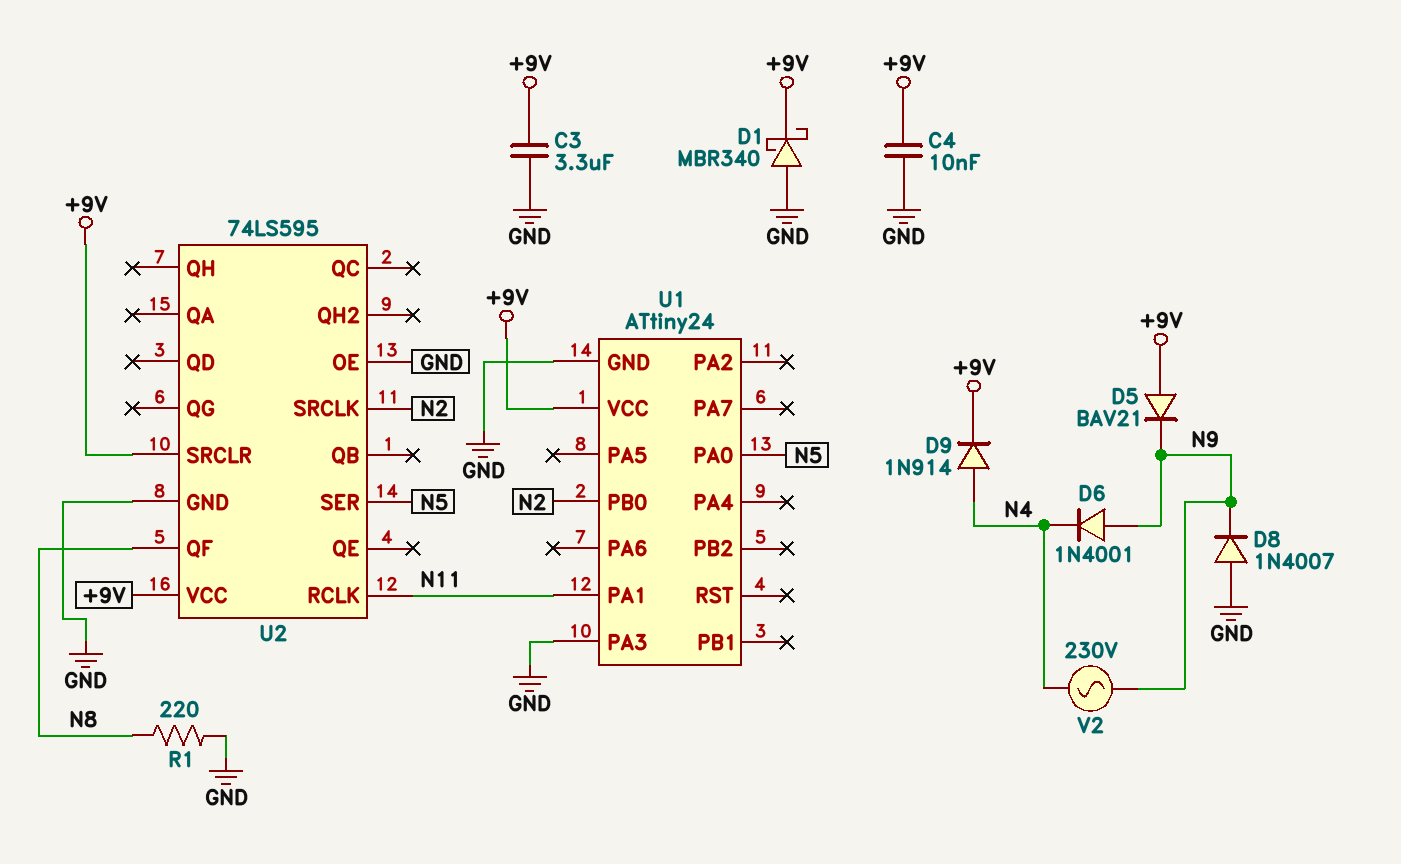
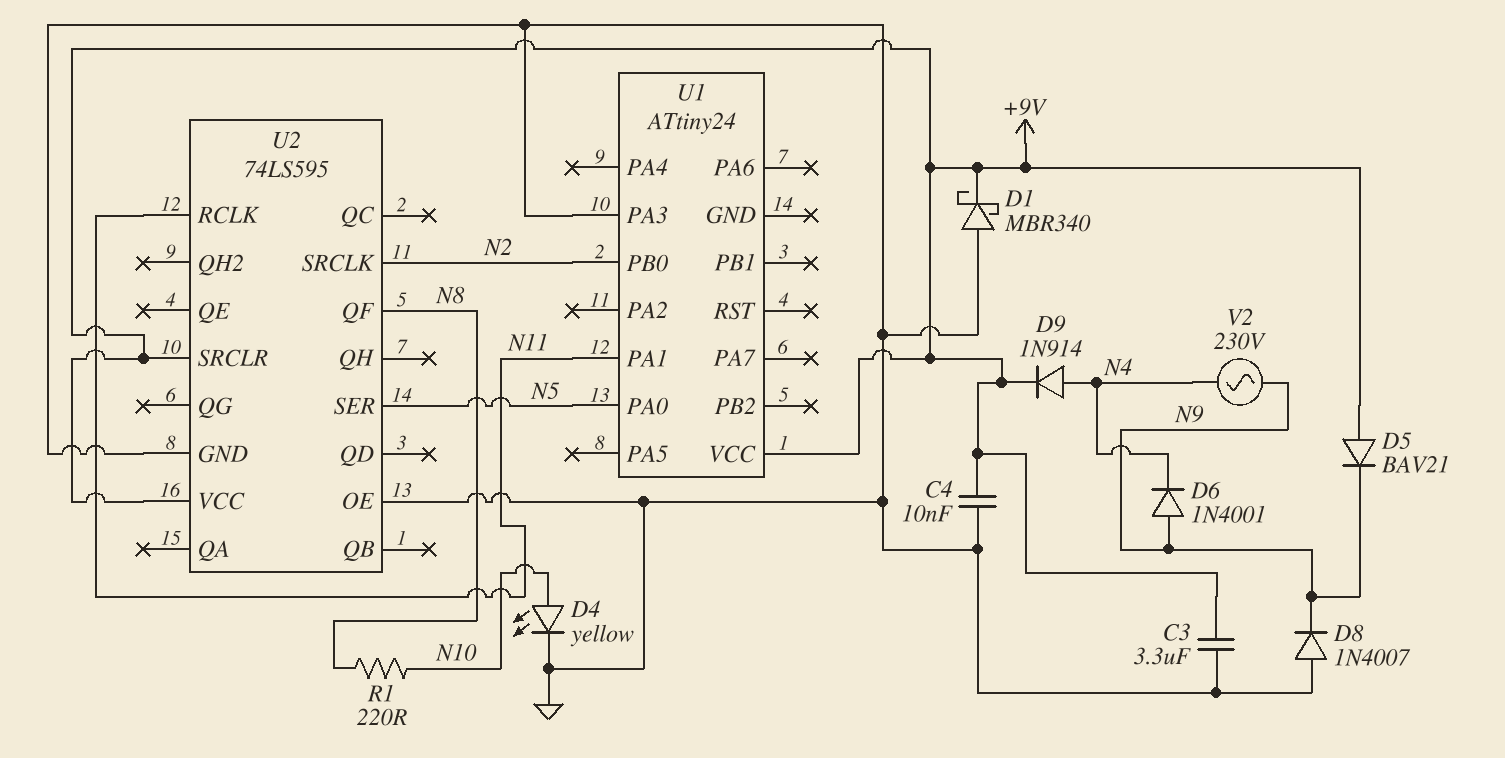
D4: none -> LED yellow (A N10, K GND)
R1: 220 (GND, N8) -> 220 (N8, N10)
U1 pin GND: GND -> none

